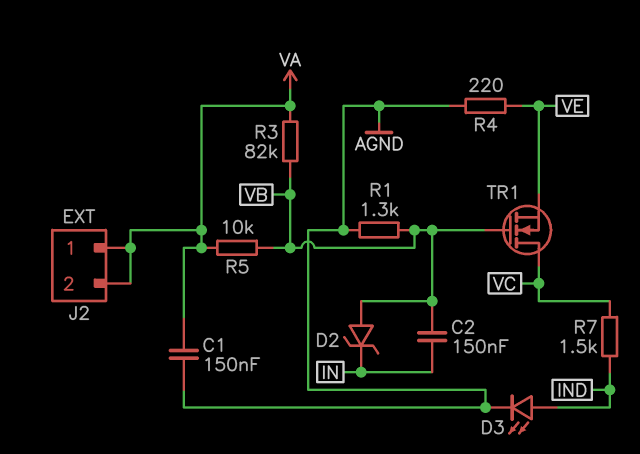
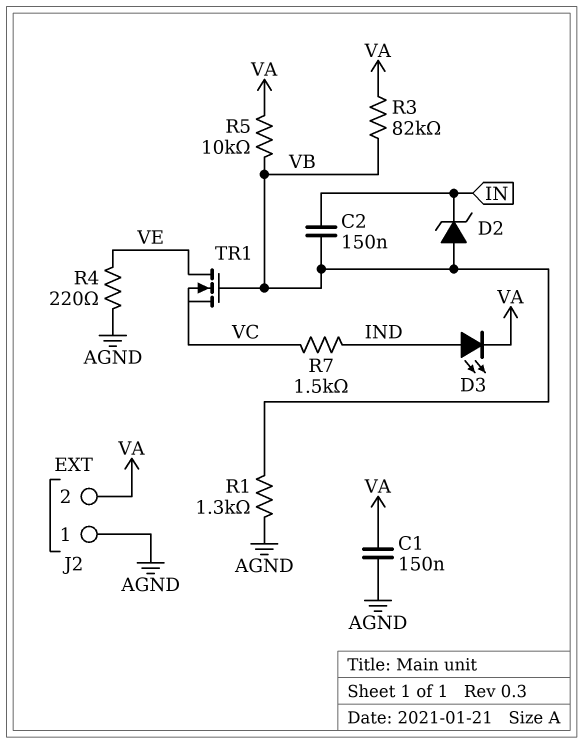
D3: LED (A IND, K AGND) -> LED (A IND, K VA)
J2 pin 1: VA -> AGND
TR1: NMOS (G VB, D VC, S VE) -> NMOS (G VB, D VE, S VC)

